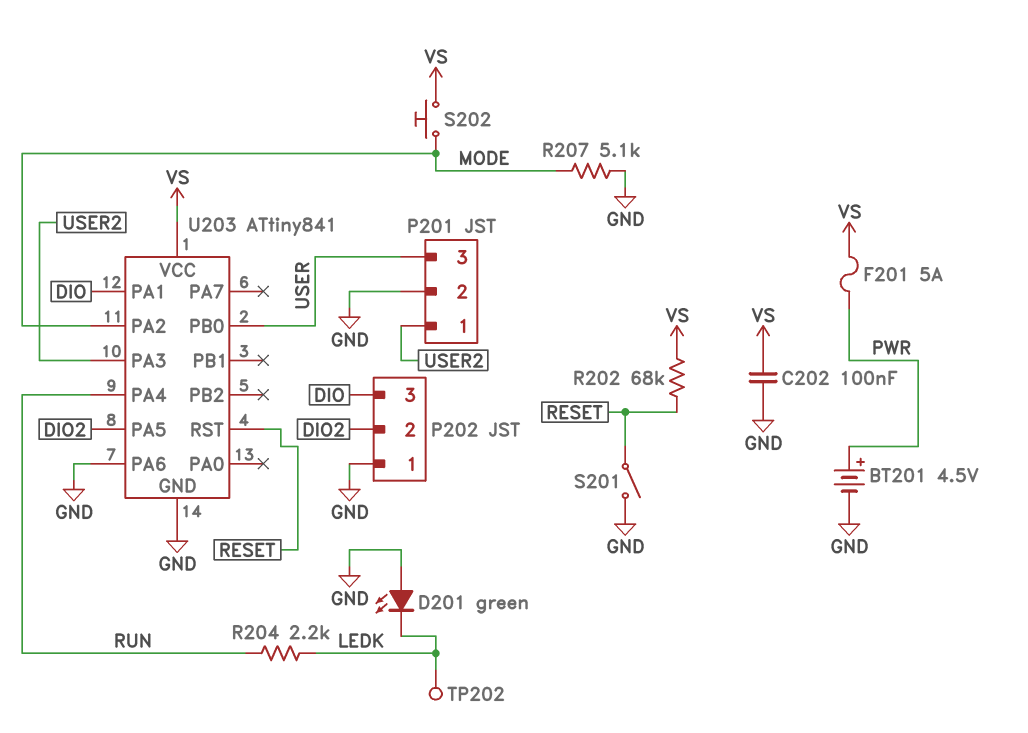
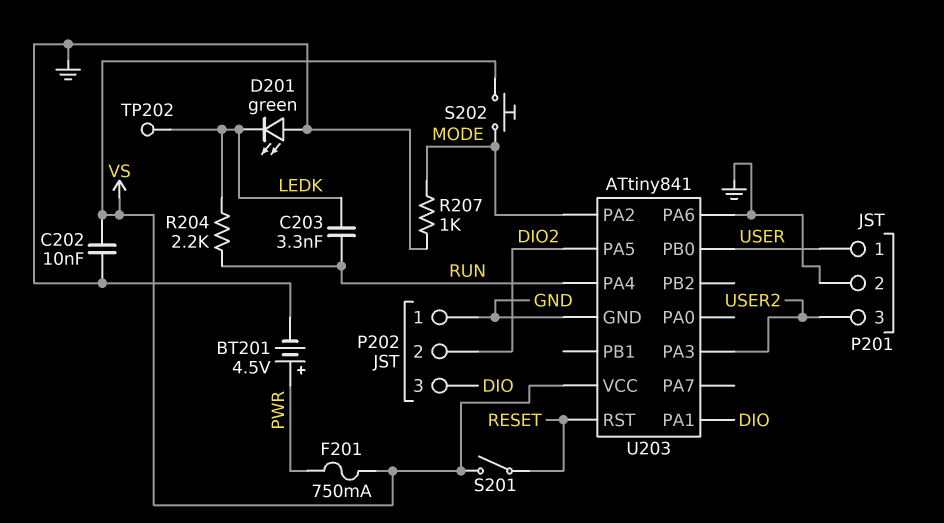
C202: 100nF (GND, VS) -> 10nF (GND, VS)
C203: none -> 3.3nF (LEDK, RUN)
F201: 5A (PWR, VS) -> 750mA (PWR, VS)
P201 pin 1: USER2 -> USER
P201 pin 3: USER -> USER2
R202: 68k (RESET, VS) -> none
R207: 5.1k (GND, MODE) -> 1k (GND, MODE)
S201: switch (GND, RESET) -> switch (RESET, VS)

